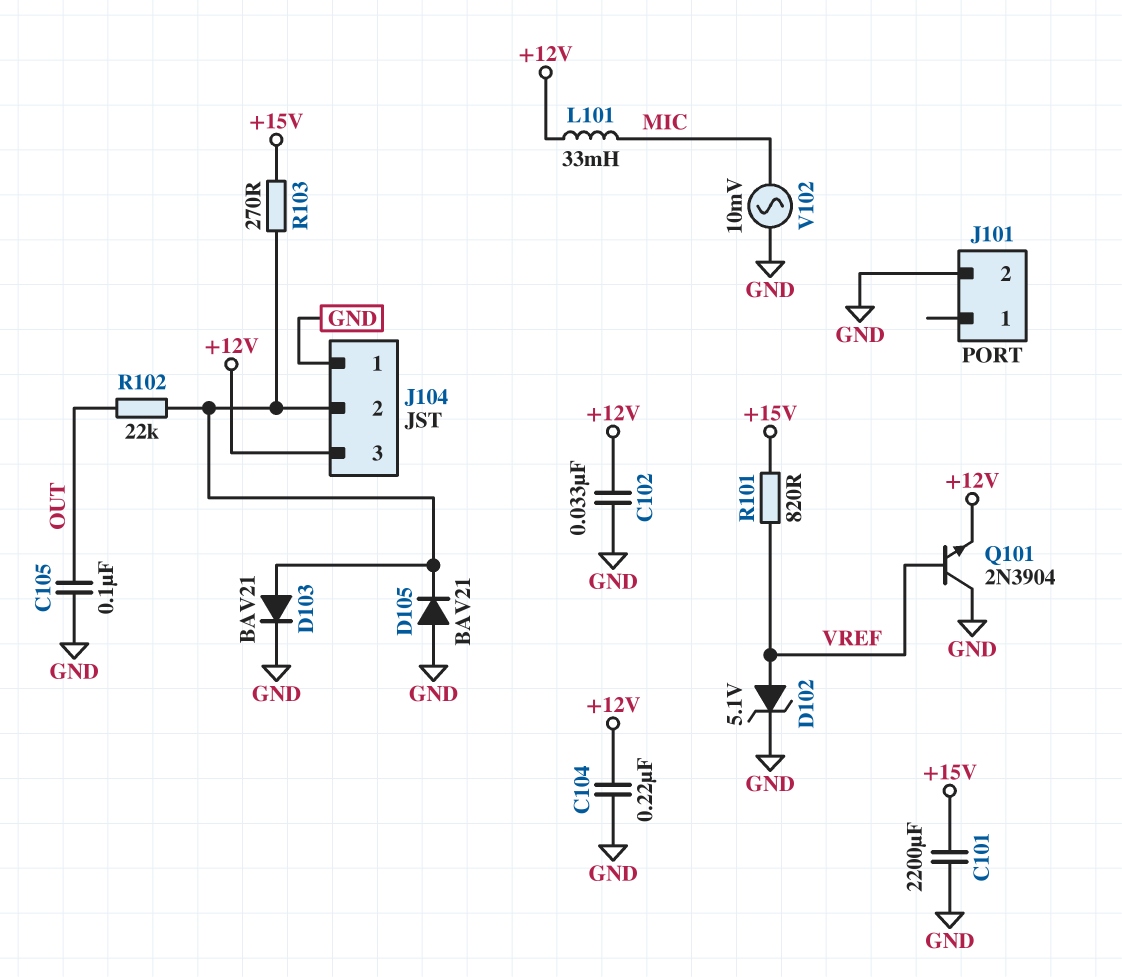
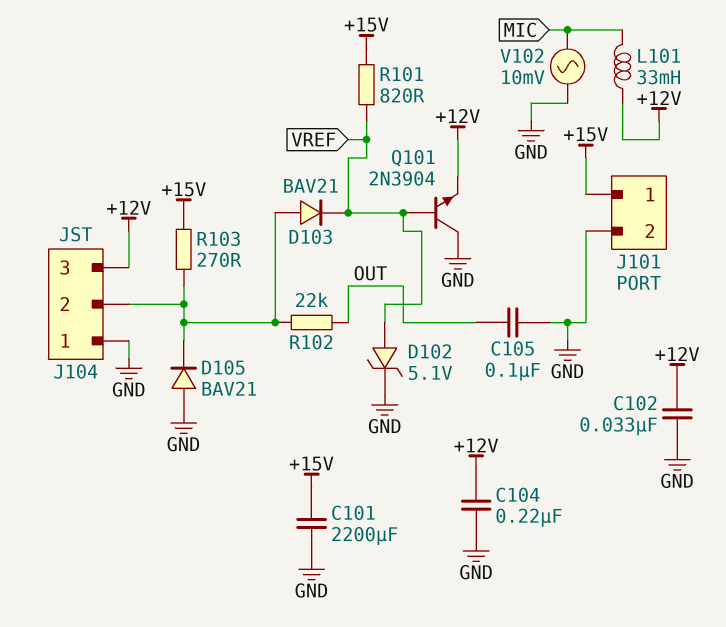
D103: diode BAV21 (A J104/2, K GND) -> diode BAV21 (A J104/2, K VREF)
J101 pin 1: none -> +15V

